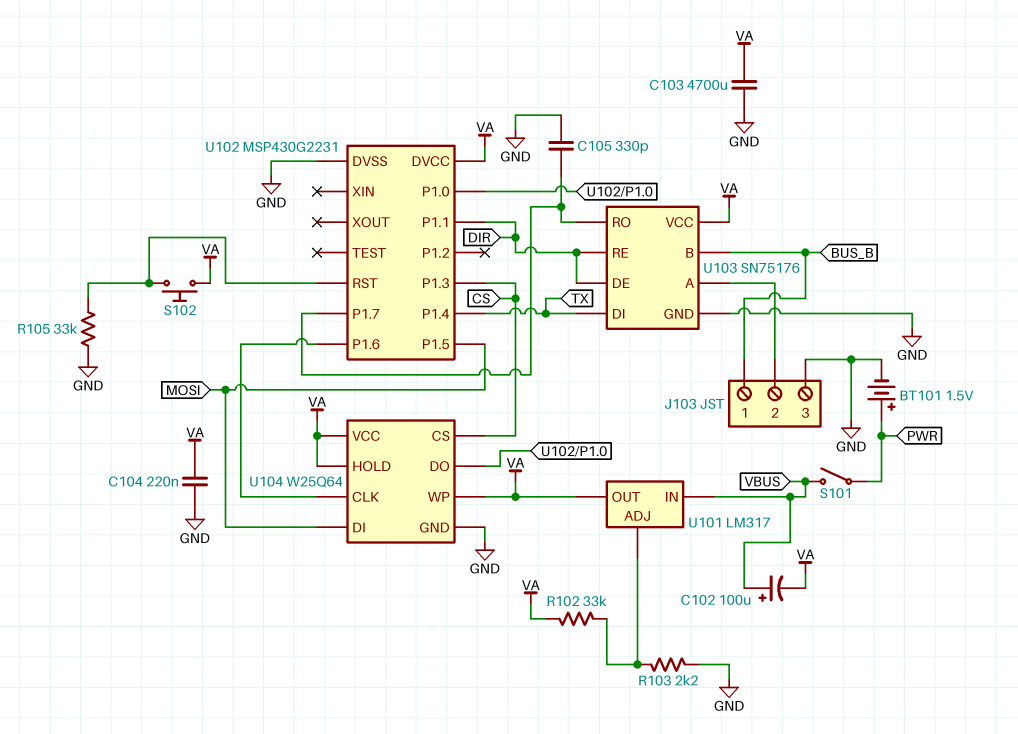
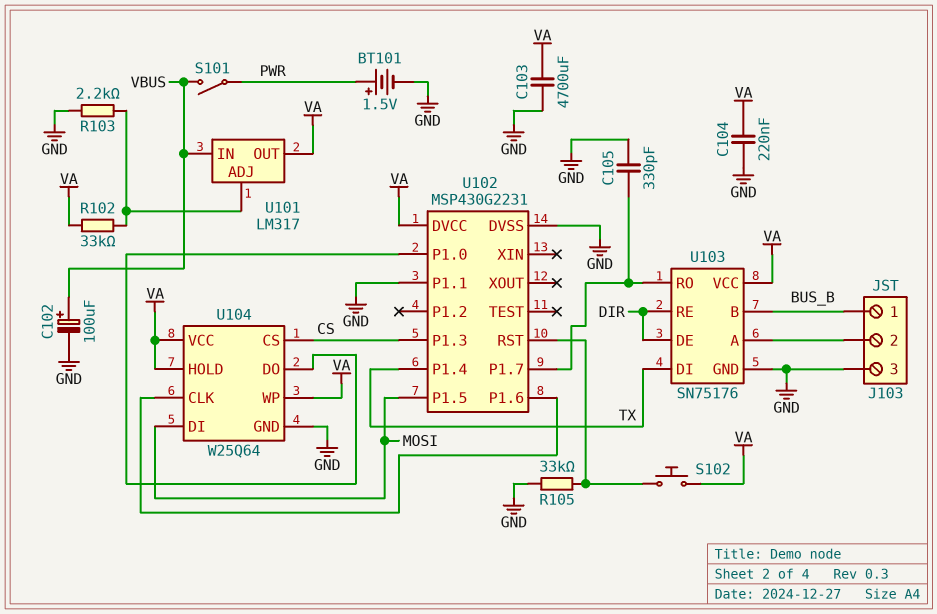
C102: 100uF (plus VBUS, minus VA) -> 100uF (plus VBUS, minus GND)
U102 pin P1.1: DIR -> GND

